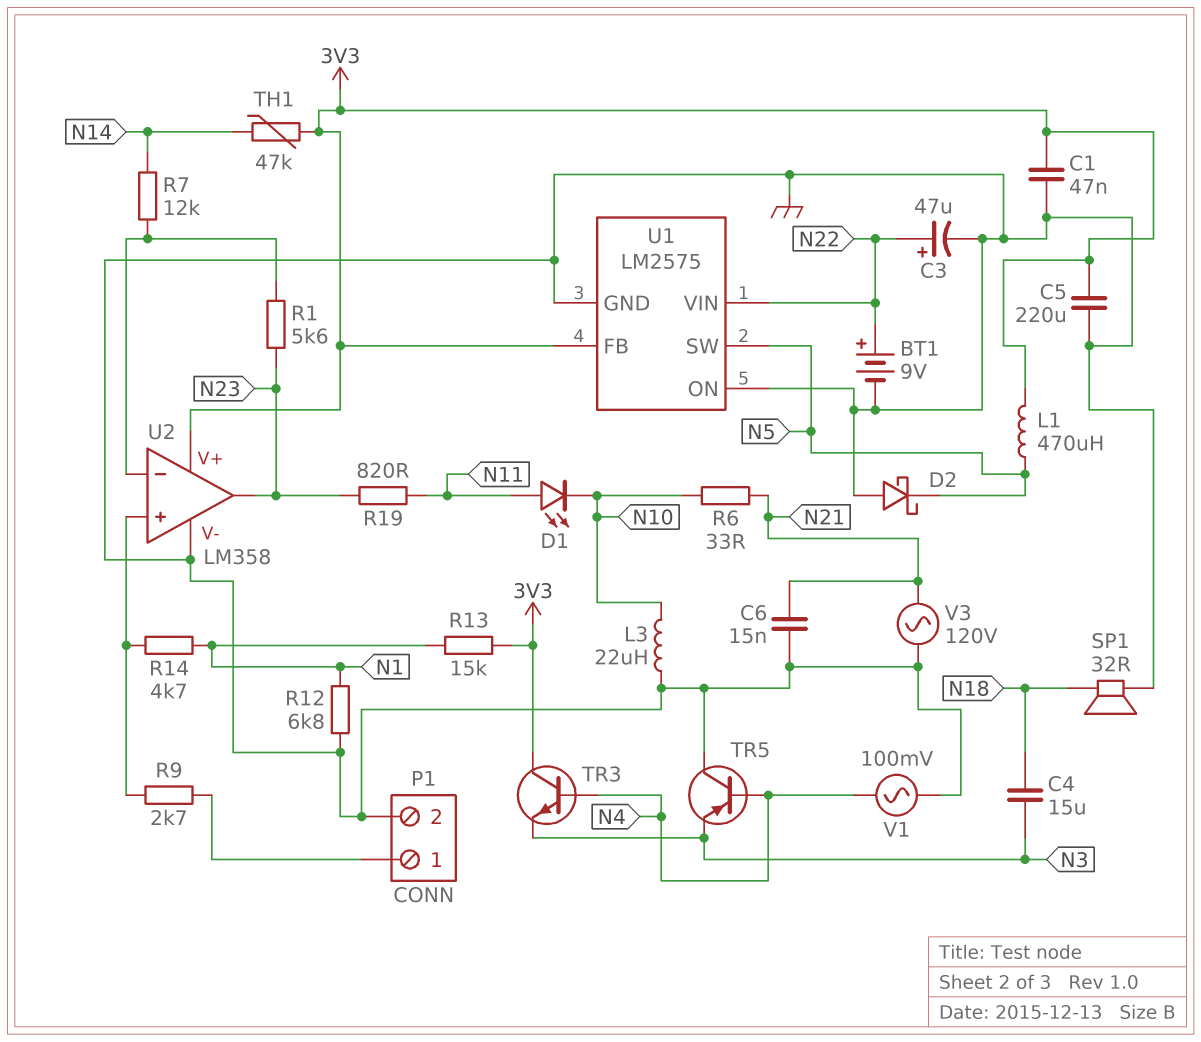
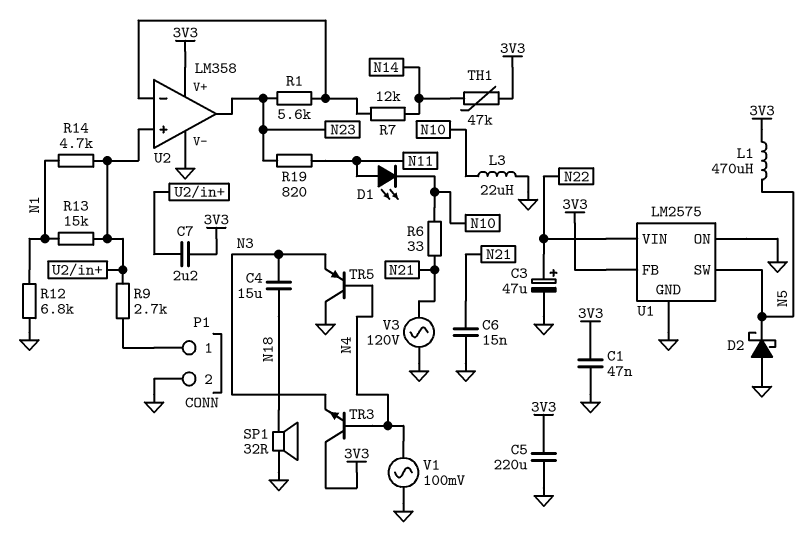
BT1: 9V (plus N22, minus GND) -> none
C7: none -> 2.2uF (3V3, U2/in+)
R13: 15k (3V3, N1) -> 15k (N1, U2/in+)

